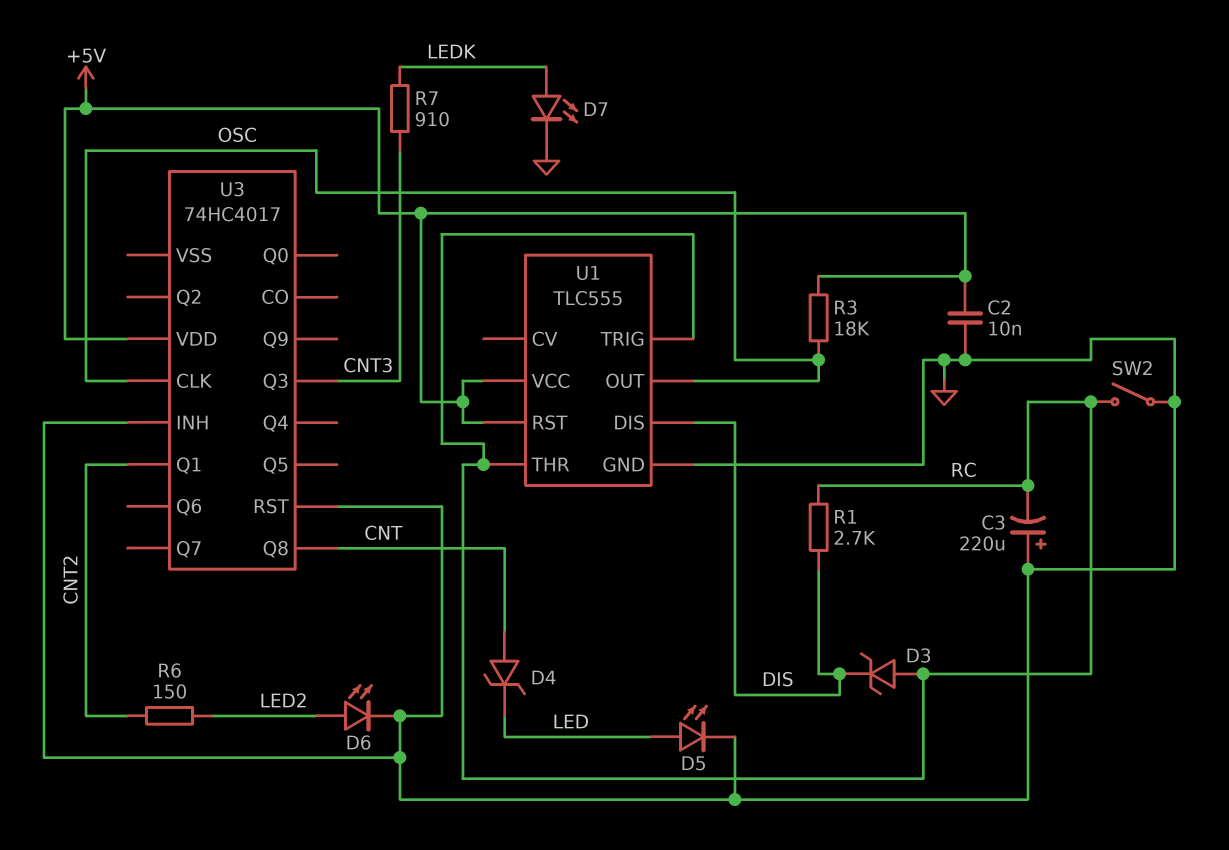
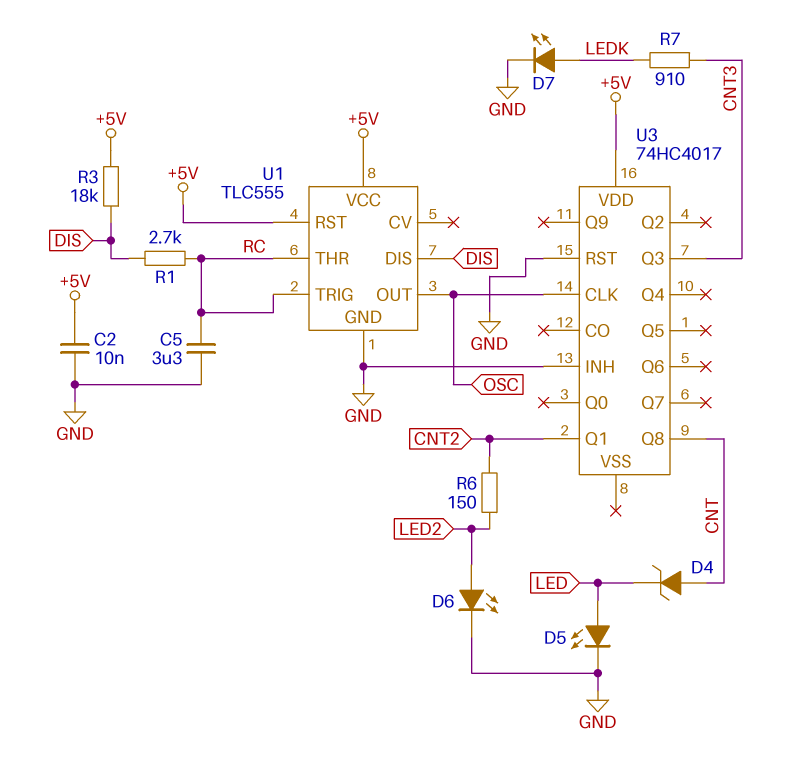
C3: 220uF (plus GND, minus RC) -> none
C5: none -> 3.3uF (GND, RC)
D3: zener (A RC, K DIS) -> none
R3: 18k (+5V, OSC) -> 18k (+5V, DIS)
SW2: switch (GND, RC) -> none

